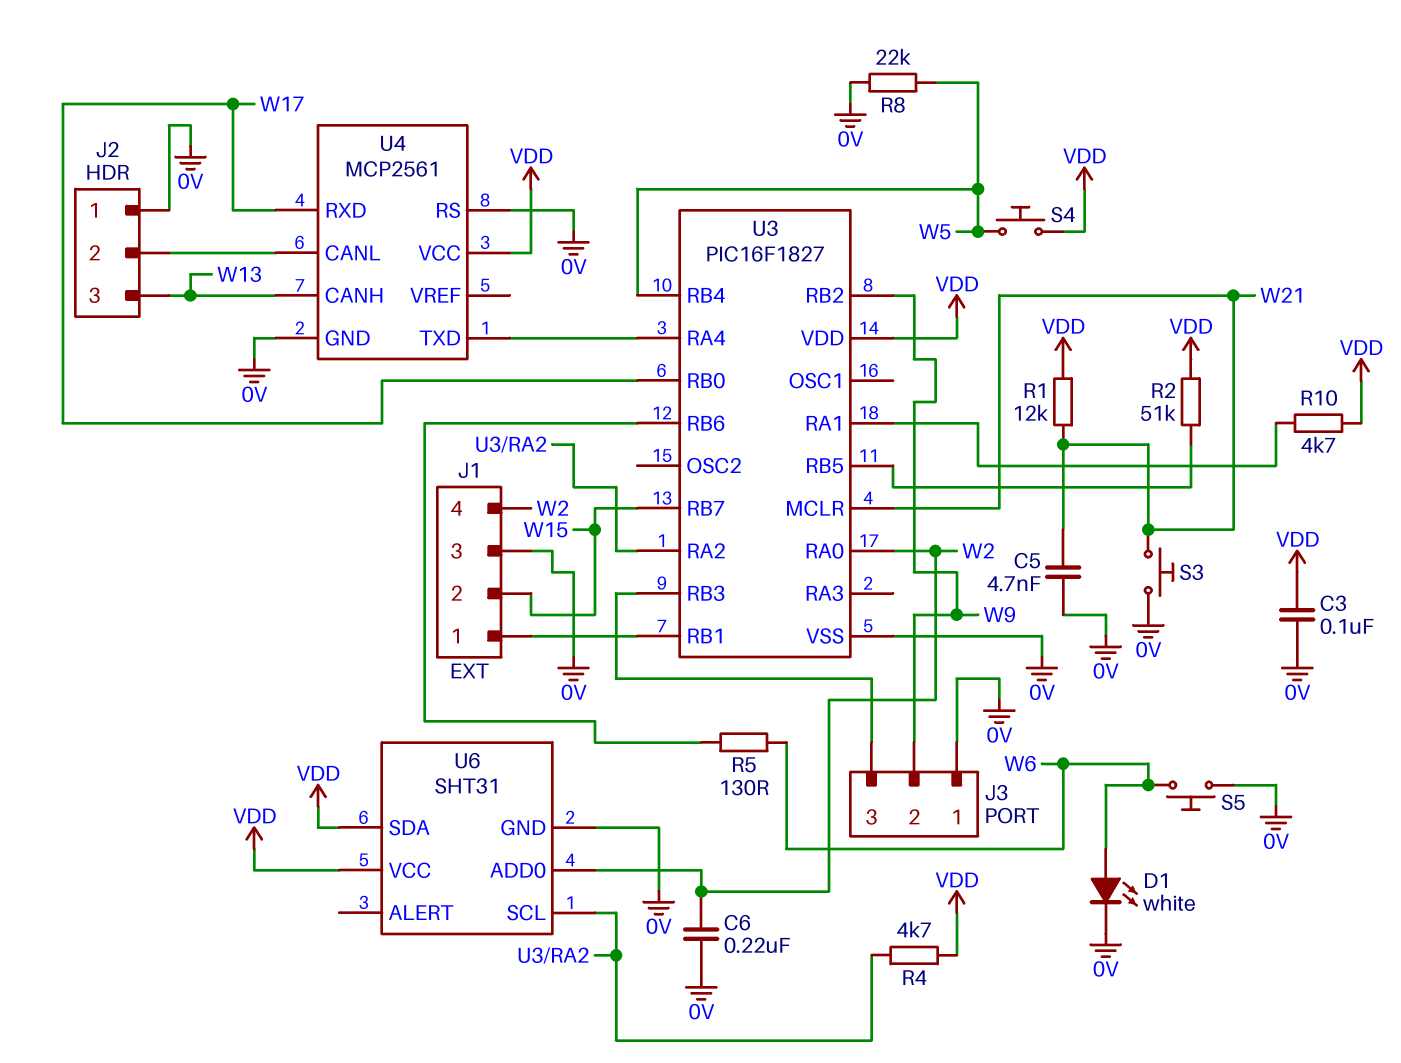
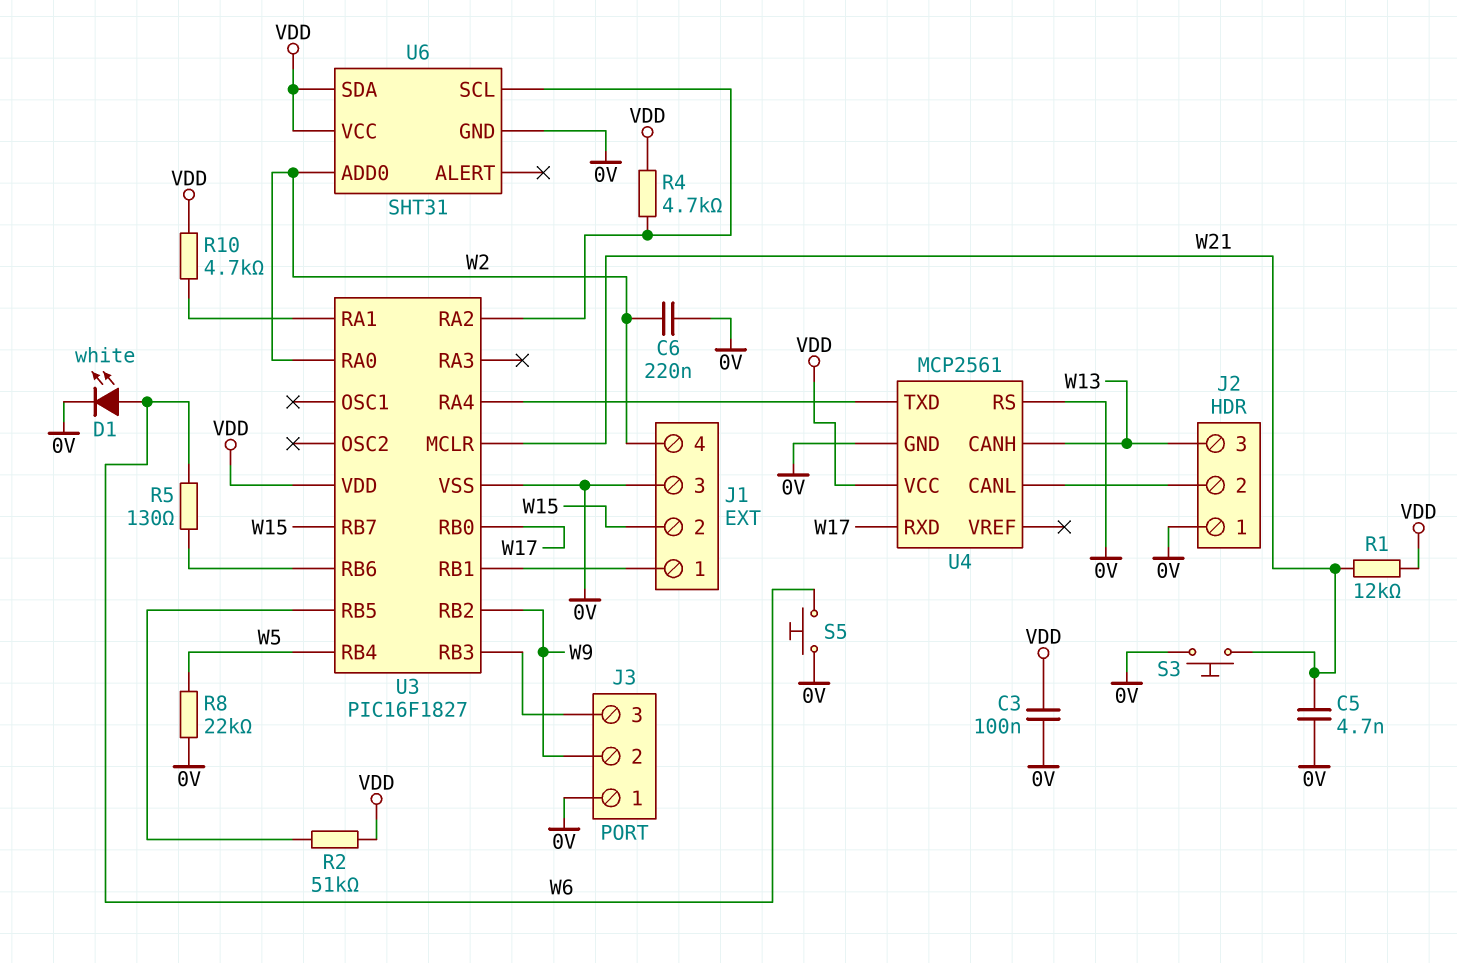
S4: button (VDD, W5) -> none

